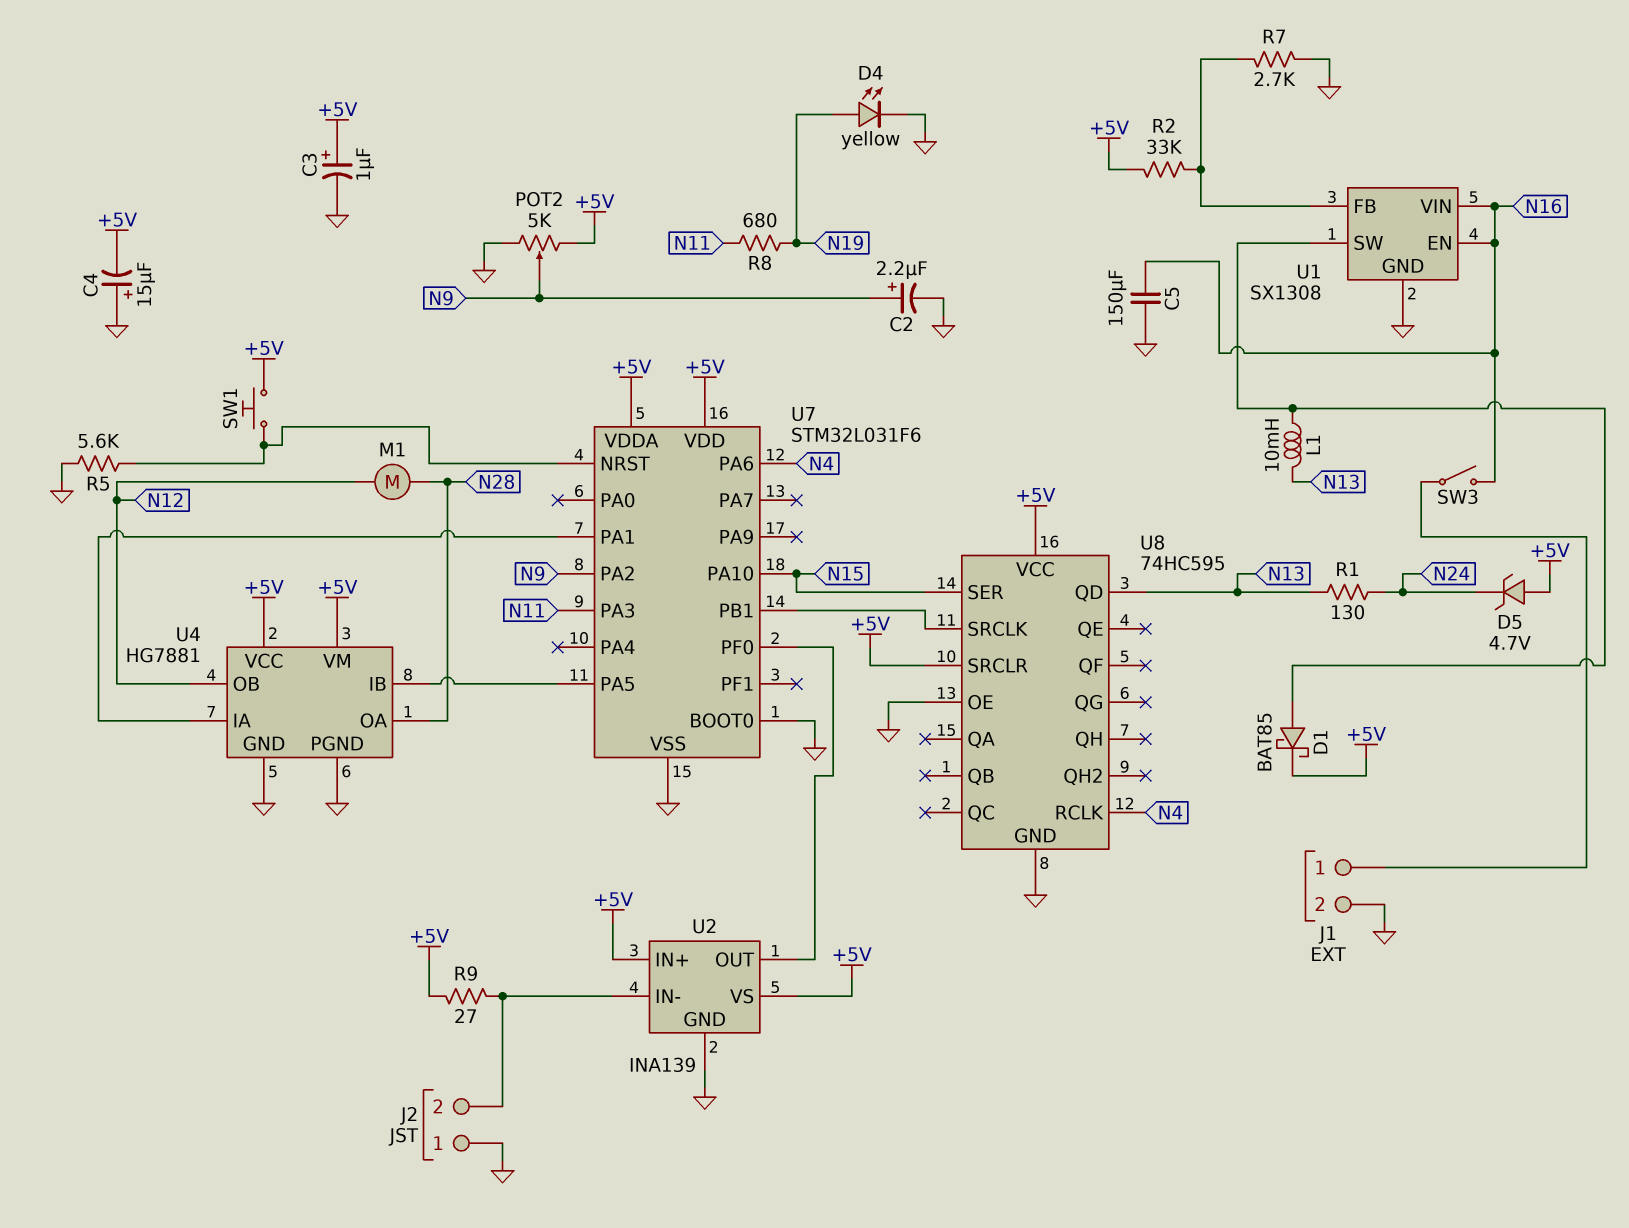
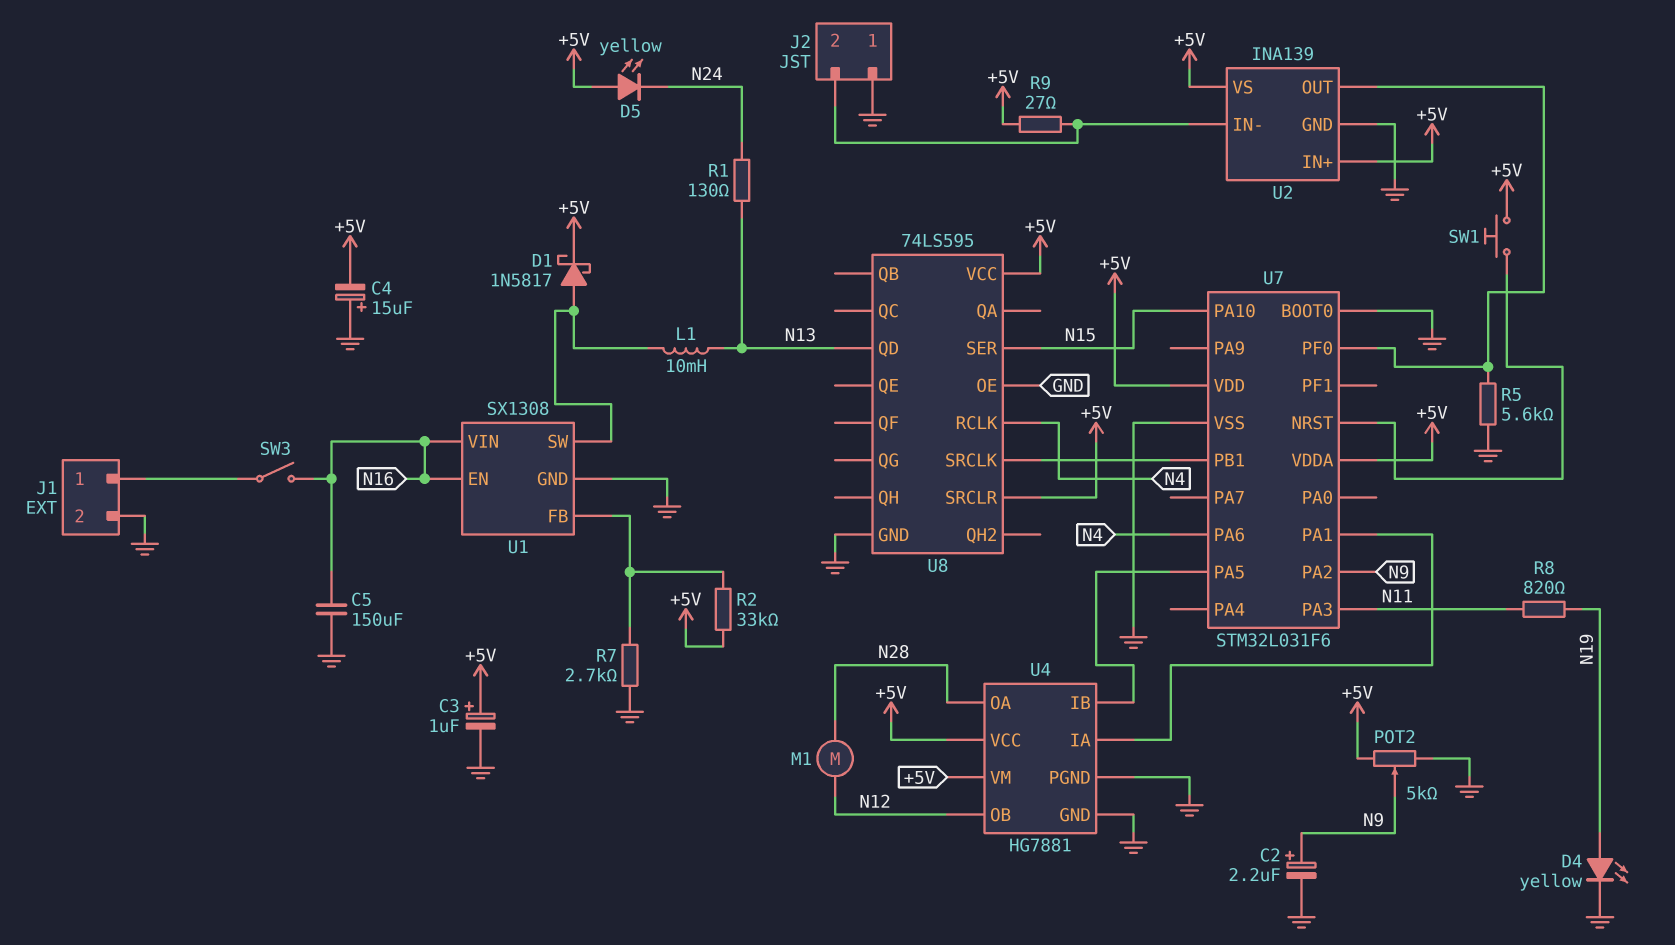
D1: schottky BAT85 (A U1/SW, K +5V) -> schottky 1N5817 (A U1/SW, K +5V)
D5: zener 4.7V (A +5V, K N24) -> LED yellow (A +5V, K N24)
R5: 5.6k (GND, U7/NRST) -> 5.6k (GND, U2/OUT)
R8: 680 (N11, N19) -> 820 (N11, N19)
U8: 74HC595 -> 74LS595

